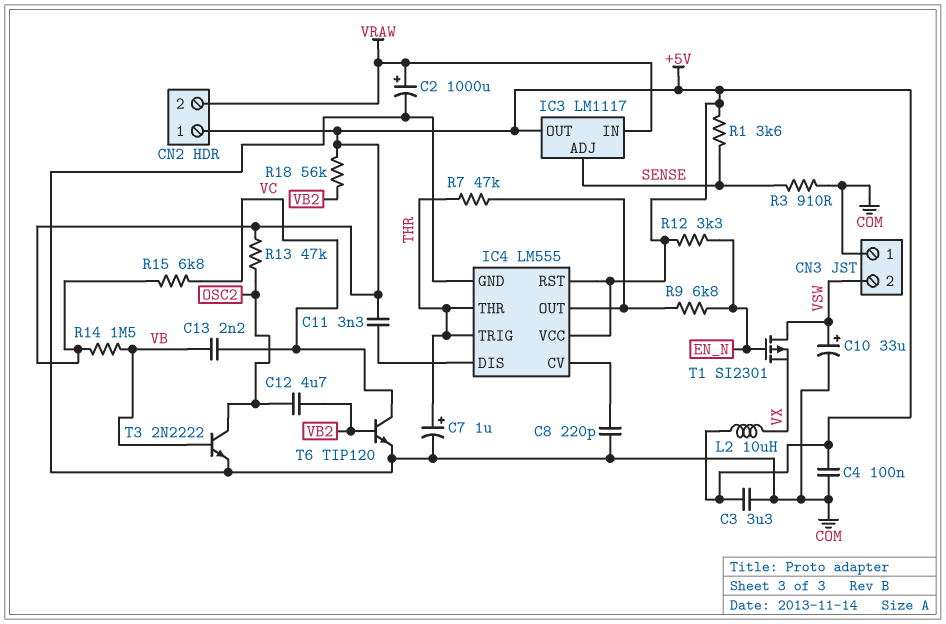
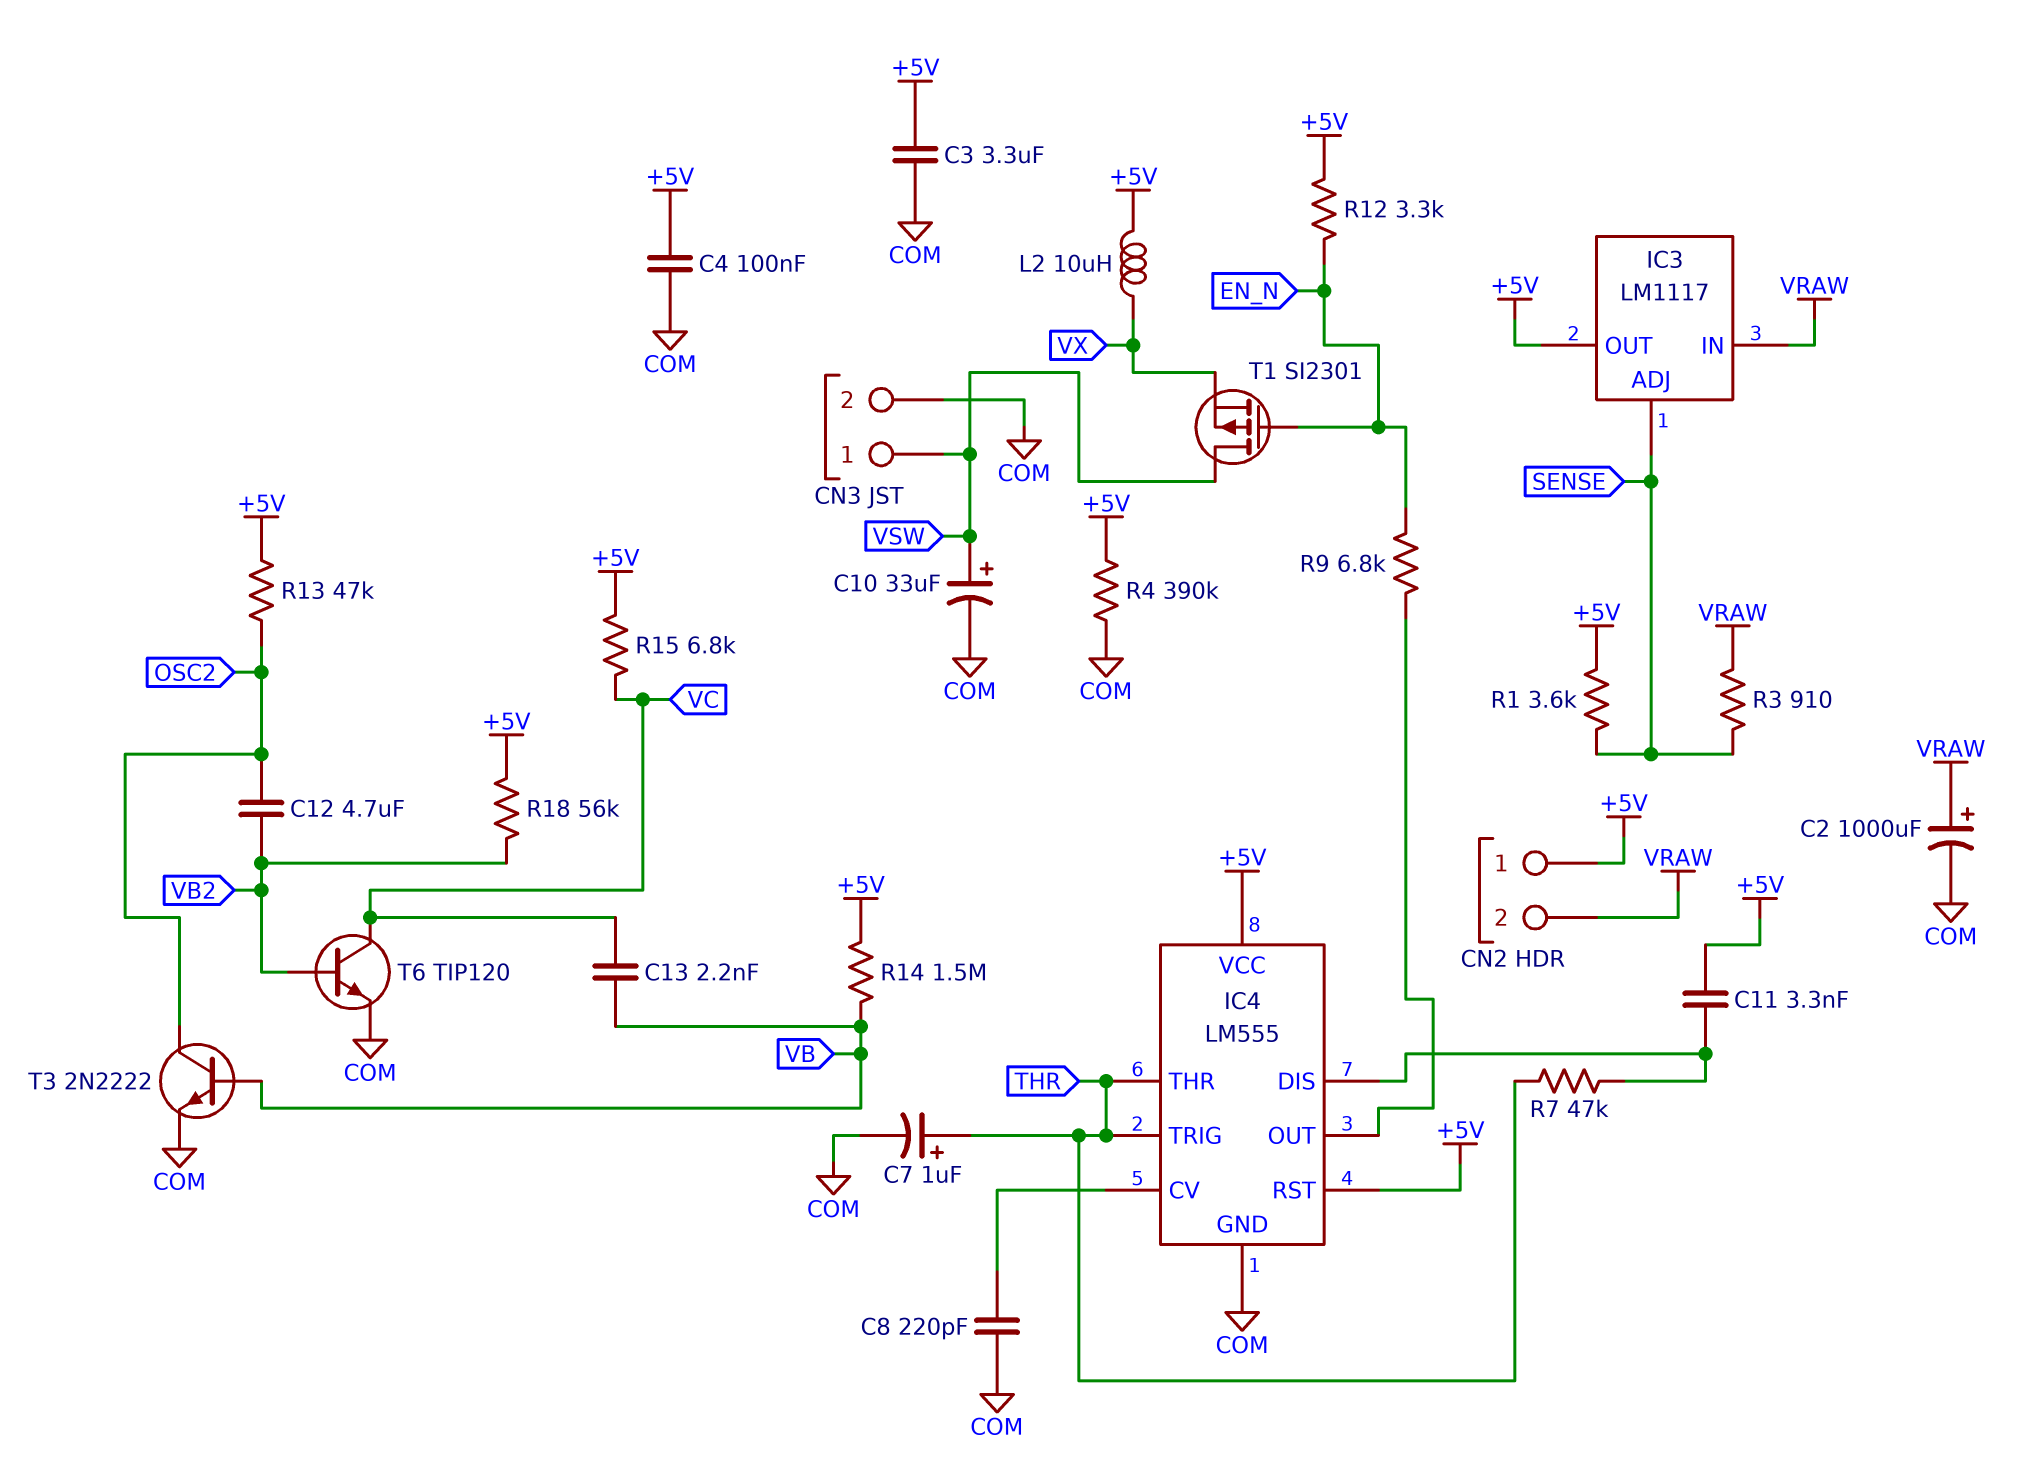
CN3 pin 1: COM -> VSW
CN3 pin 2: VSW -> COM
R3: 910 (COM, SENSE) -> 910 (SENSE, VRAW)
R4: none -> 390k (+5V, COM)
R7: 47k (IC4/OUT, THR) -> 47k (IC4/DIS, THR)

